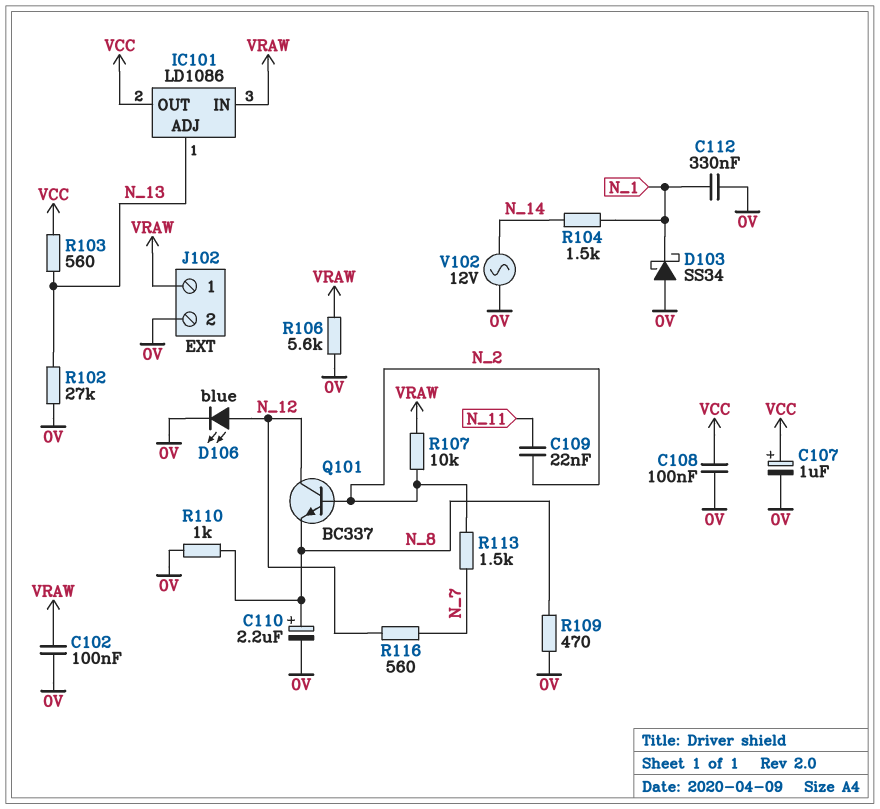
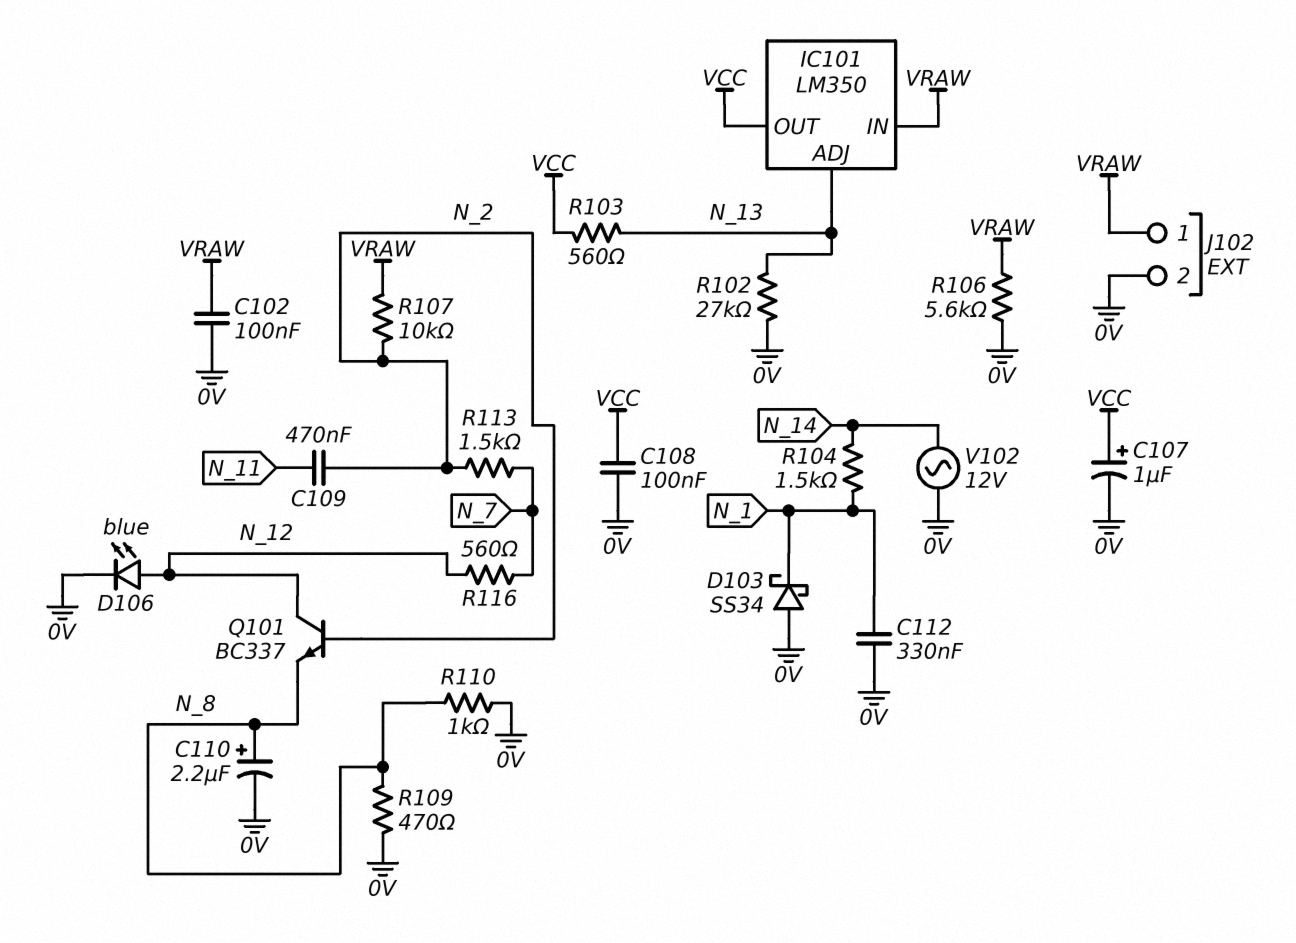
C109: 22nF (N_2, N_11) -> 470nF (N_2, N_11)
IC101: LD1086 -> LM350

